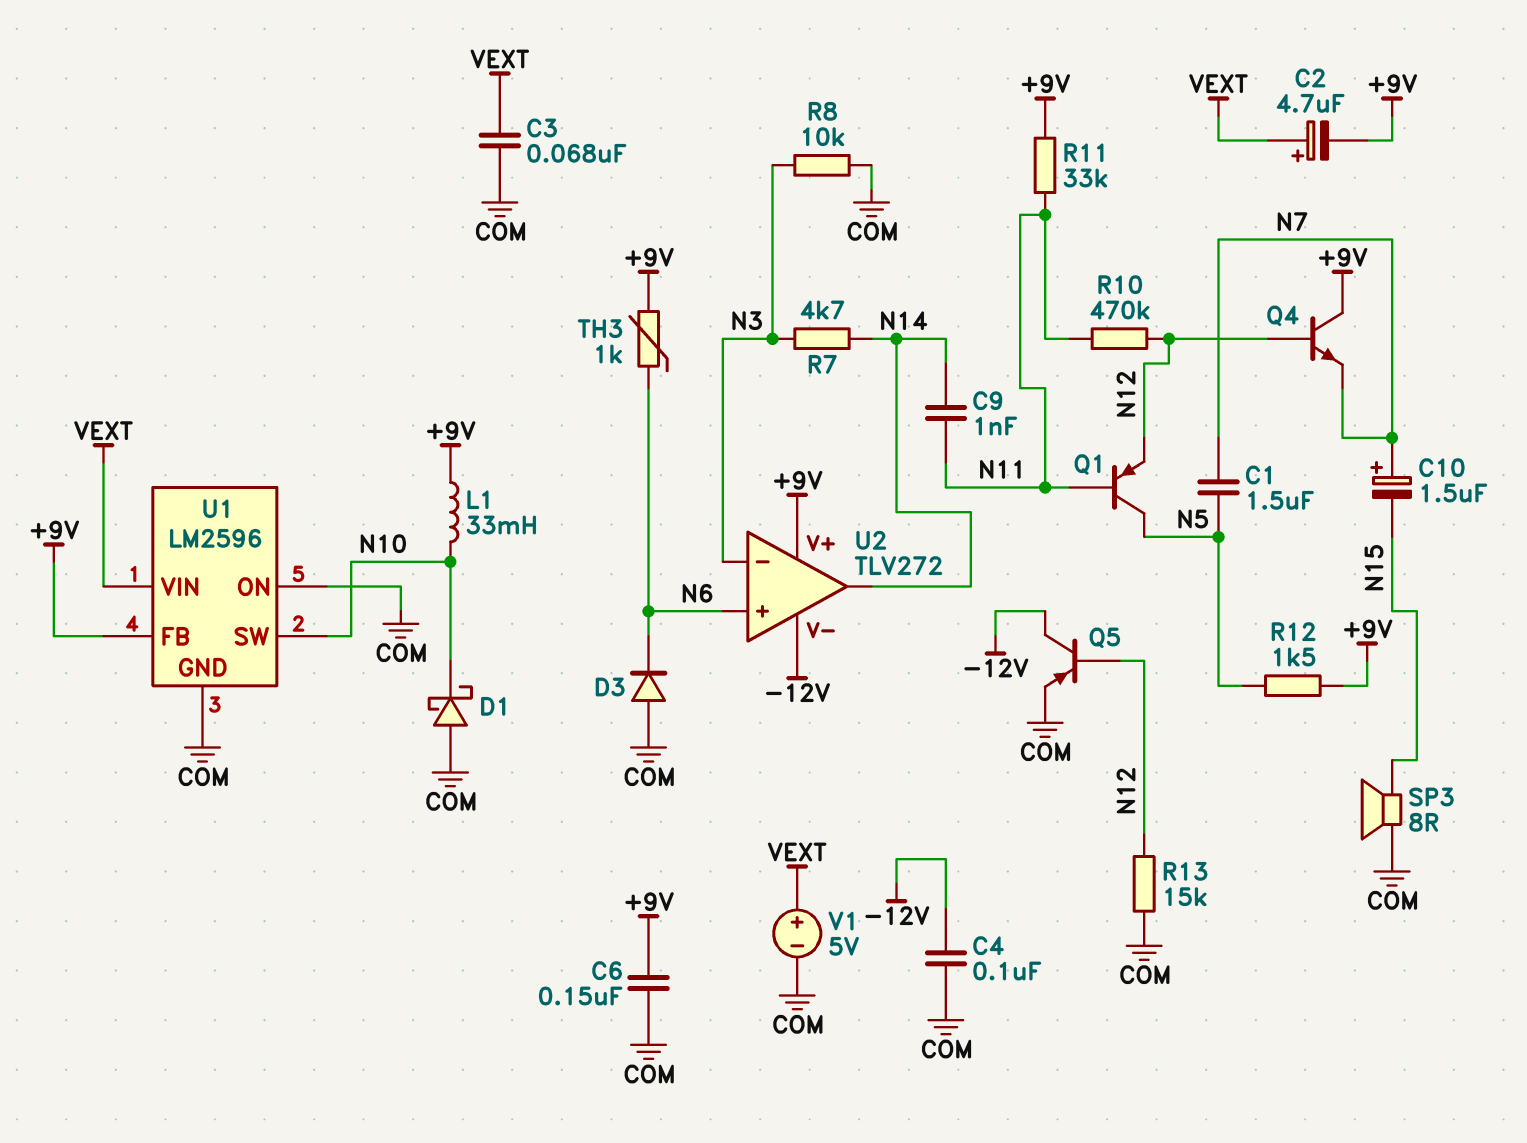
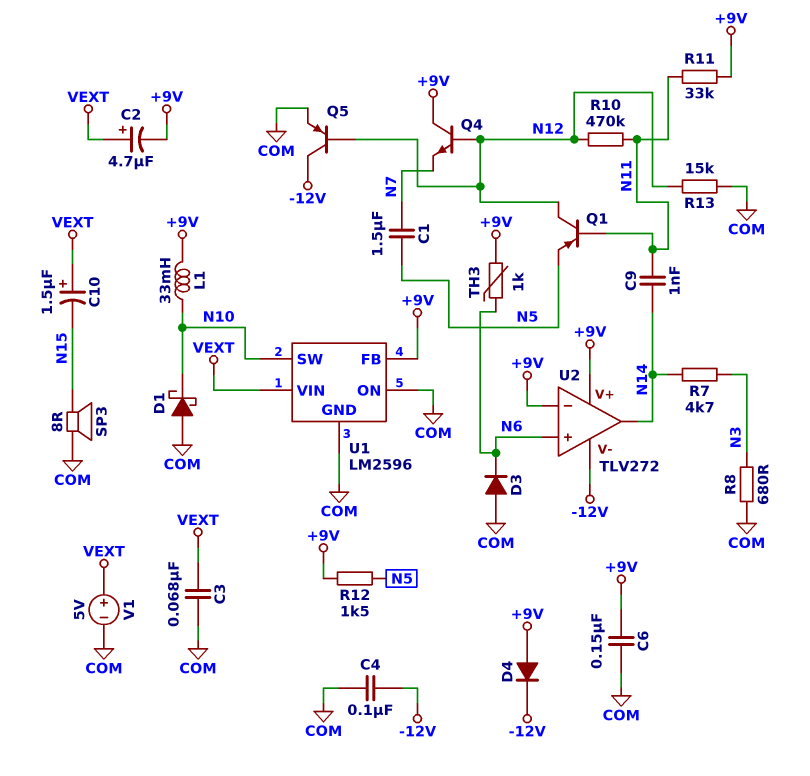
C10: 1.5uF (plus N7, minus N15) -> 1.5uF (plus VEXT, minus N15)
D4: none -> diode (A +9V, K -12V)
Q1: PNP (B N11, C N5, E N12) -> PNP (B N11, C N12, E N5)
R8: 10k (COM, N3) -> 680 (COM, N3)
U2 pin in-: N3 -> +9V

